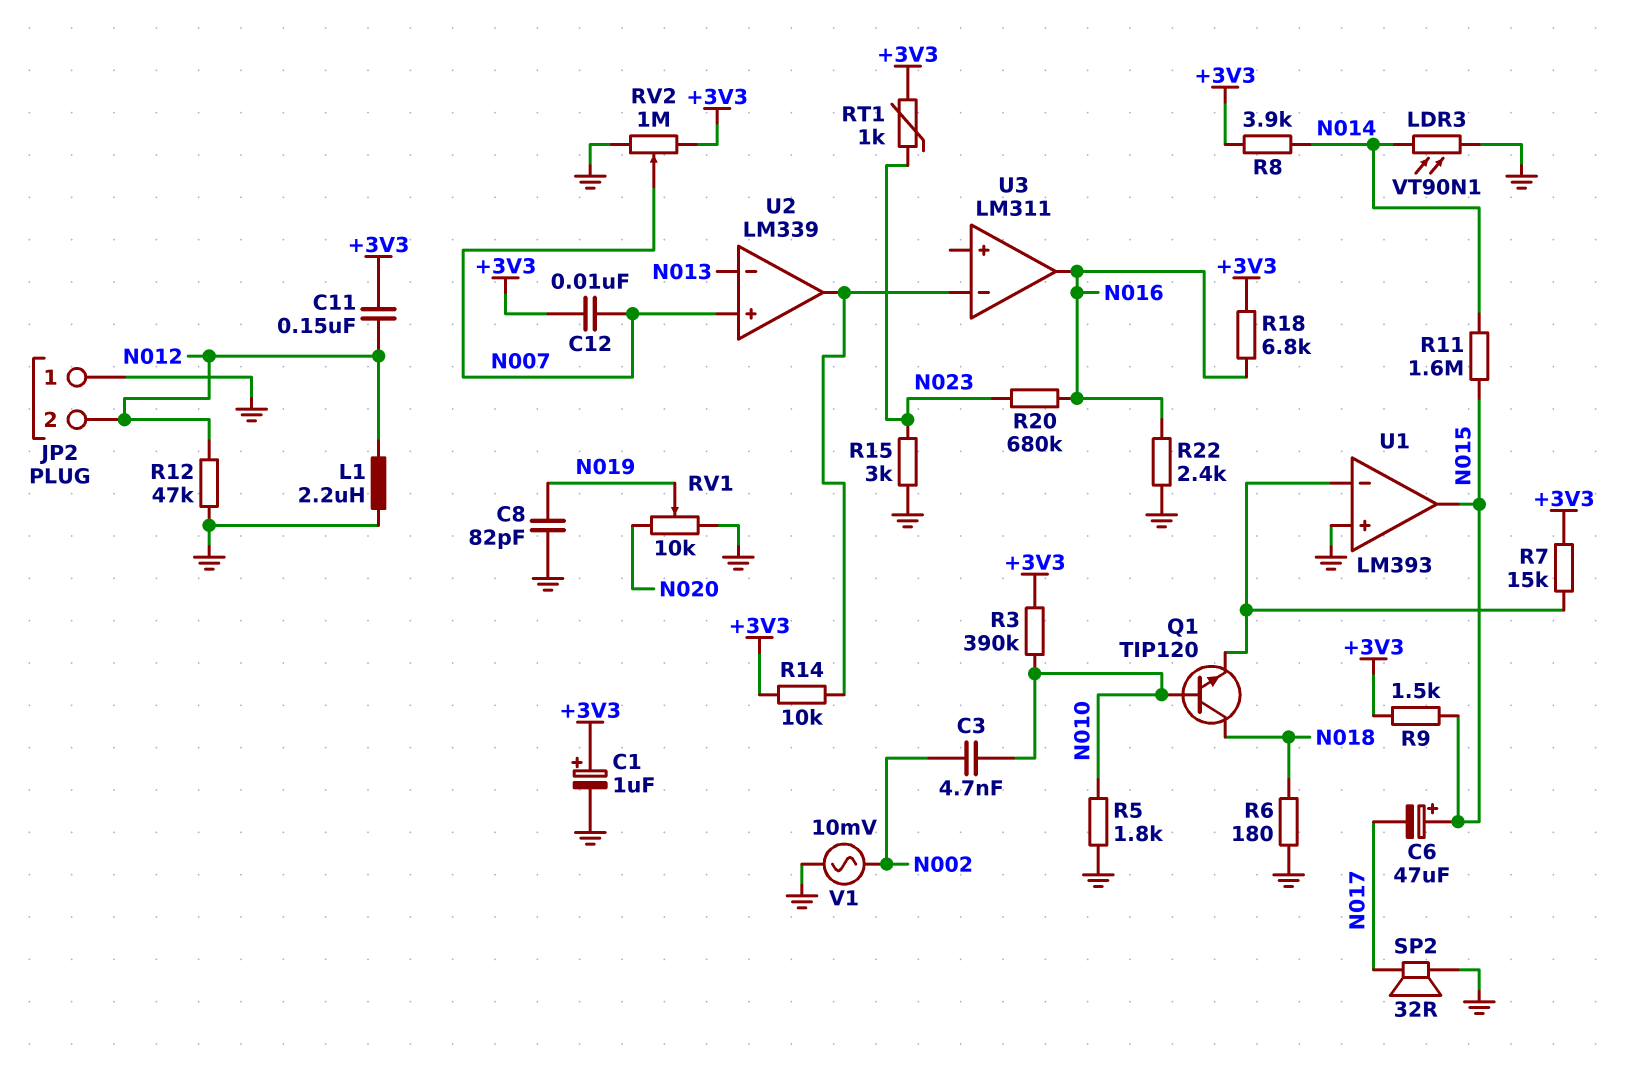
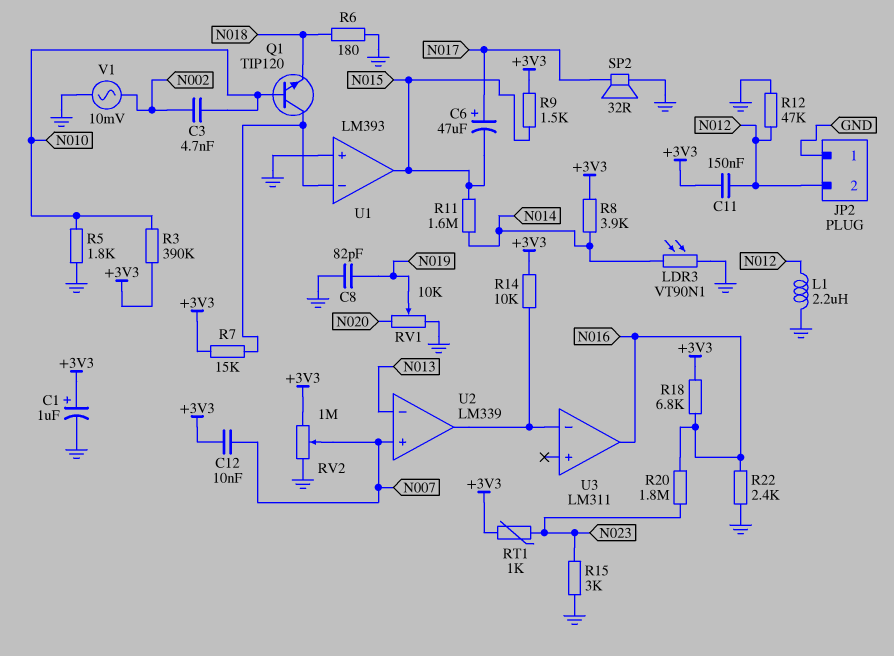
C6: 47uF (plus N015, minus N017) -> 47uF (plus N017, minus N015)
Q1: NPN TIP120 (B N010, C N018, E U1/in-) -> NPN TIP120 (B N010, C U1/in-, E N018)
R20: 680k (N016, N023) -> 1.8M (N016, N023)

